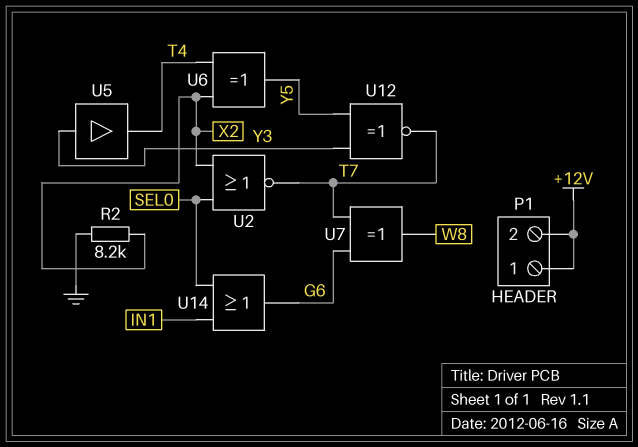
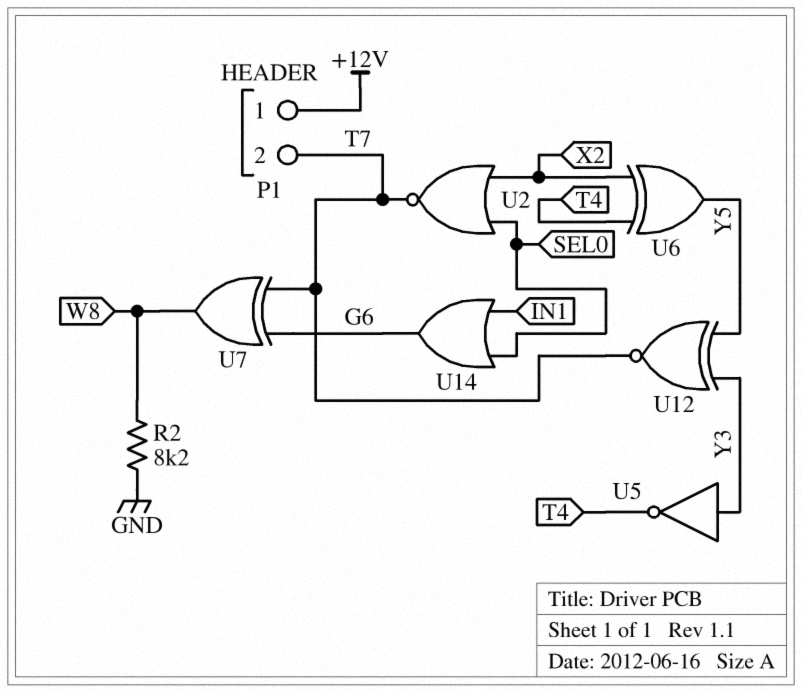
P1 pin 2: +12V -> T7
R2: 8.2k (GND, X2) -> 8.2k (GND, W8)
U5: buffer (in Y3, out T4) -> NOT (in Y3, out T4)

